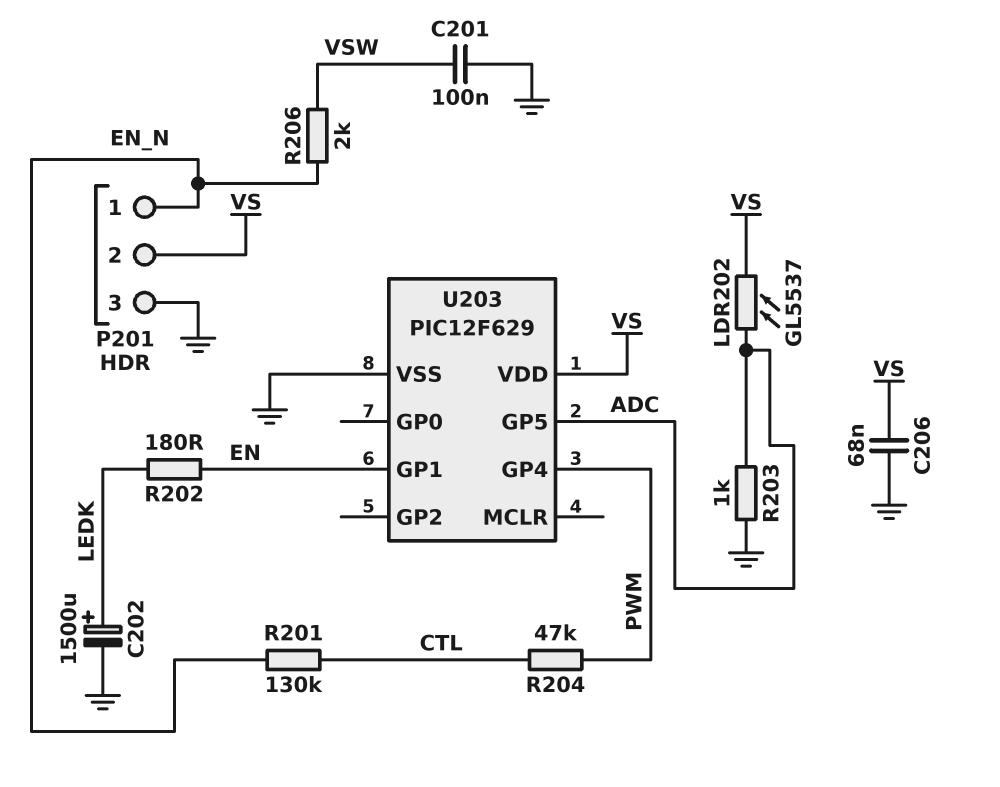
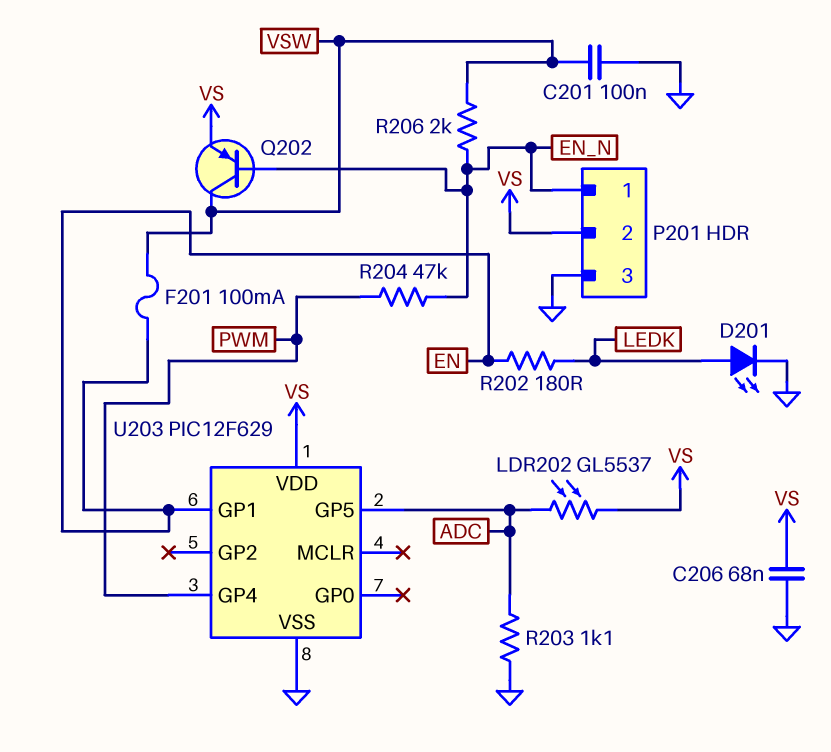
C202: 1500uF (plus LEDK, minus GND) -> none
D201: none -> LED (A LEDK, K GND)
F201: none -> 100mA (EN, VSW)
Q202: none -> PNP (B EN_N, C VSW, E VS)
R201: 130k (CTL, EN_N) -> none
R203: 1k (ADC, GND) -> 1.1k (ADC, GND)
R204: 47k (CTL, PWM) -> 47k (EN_N, PWM)

